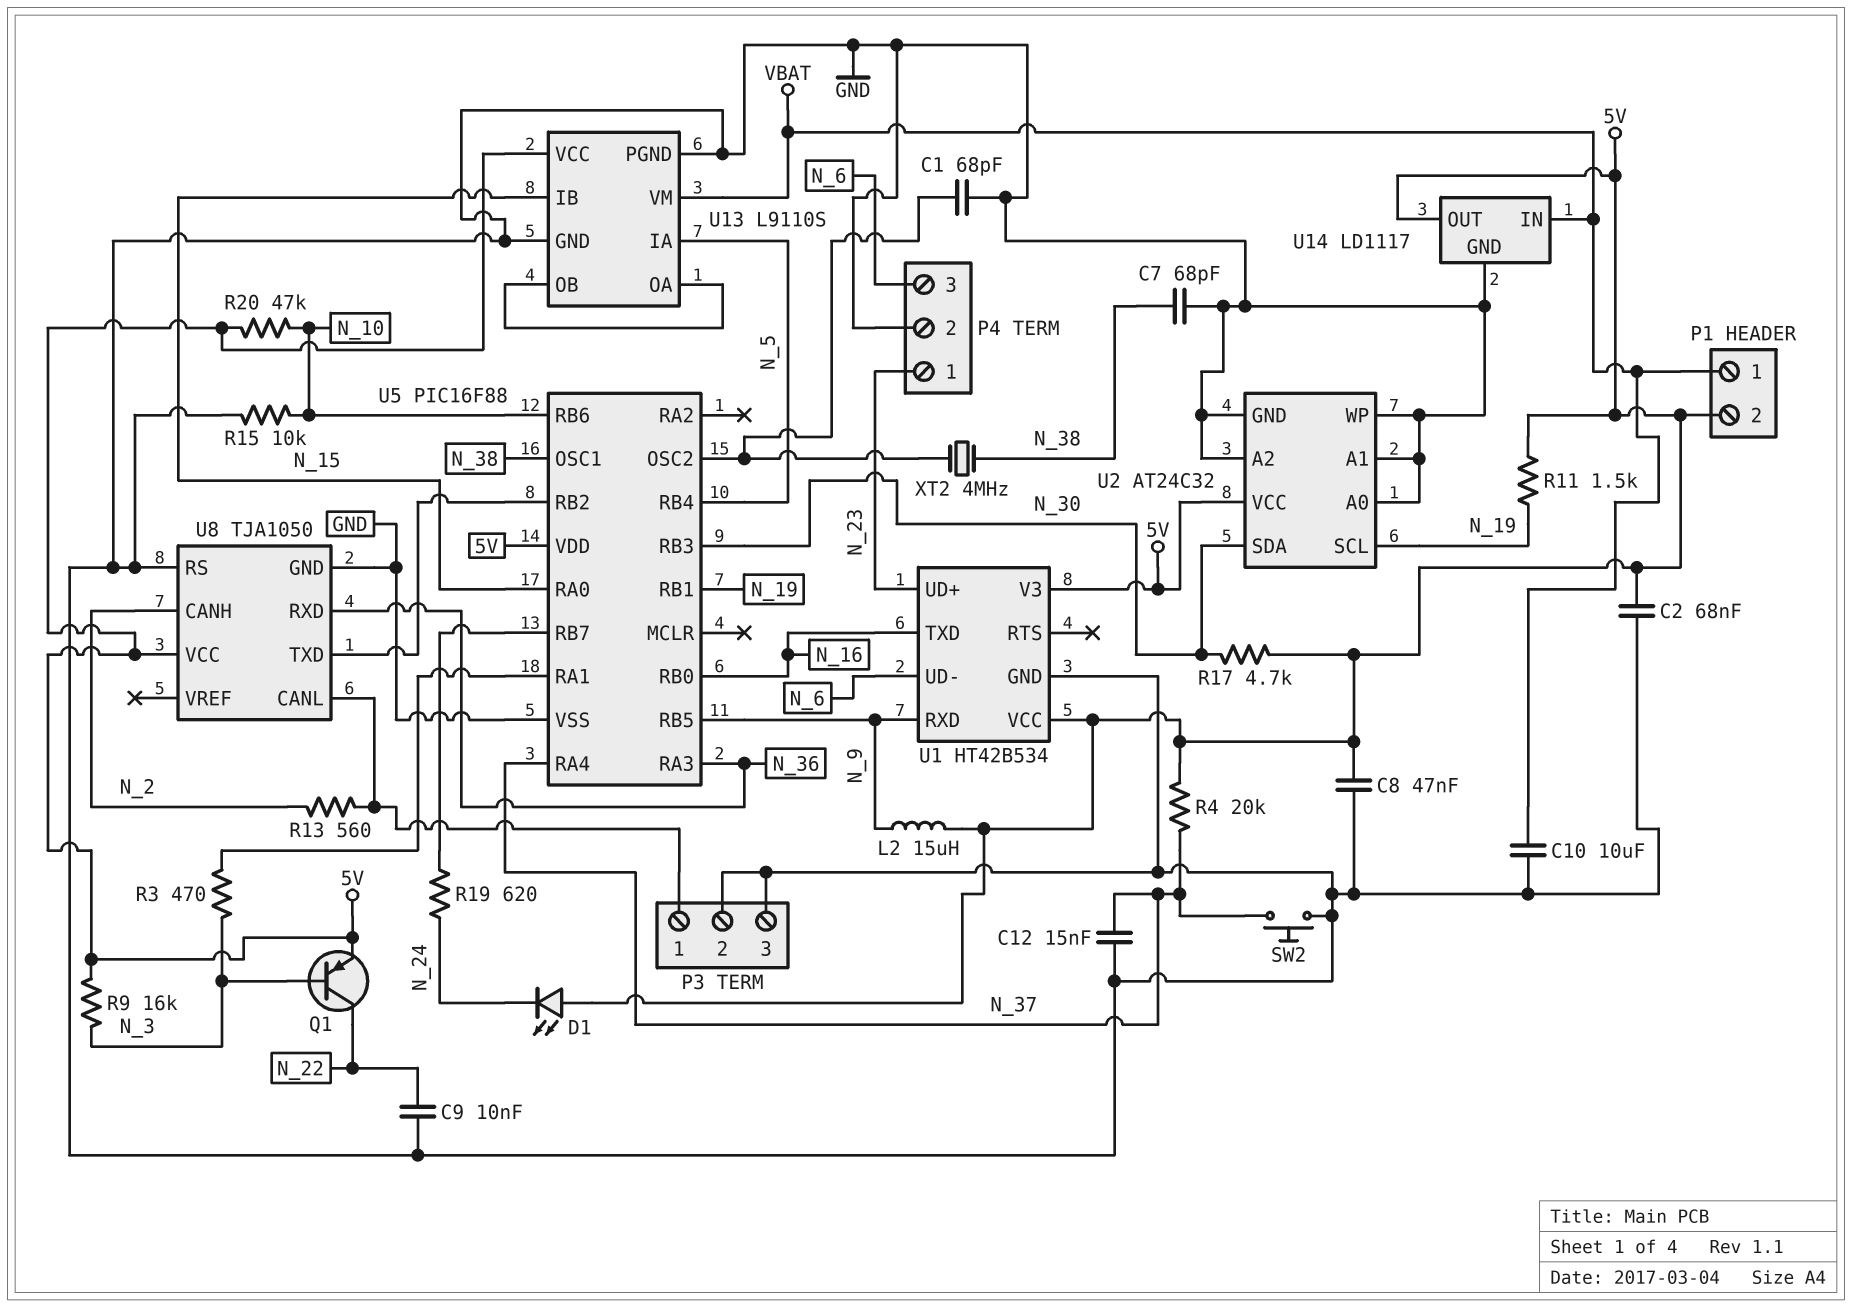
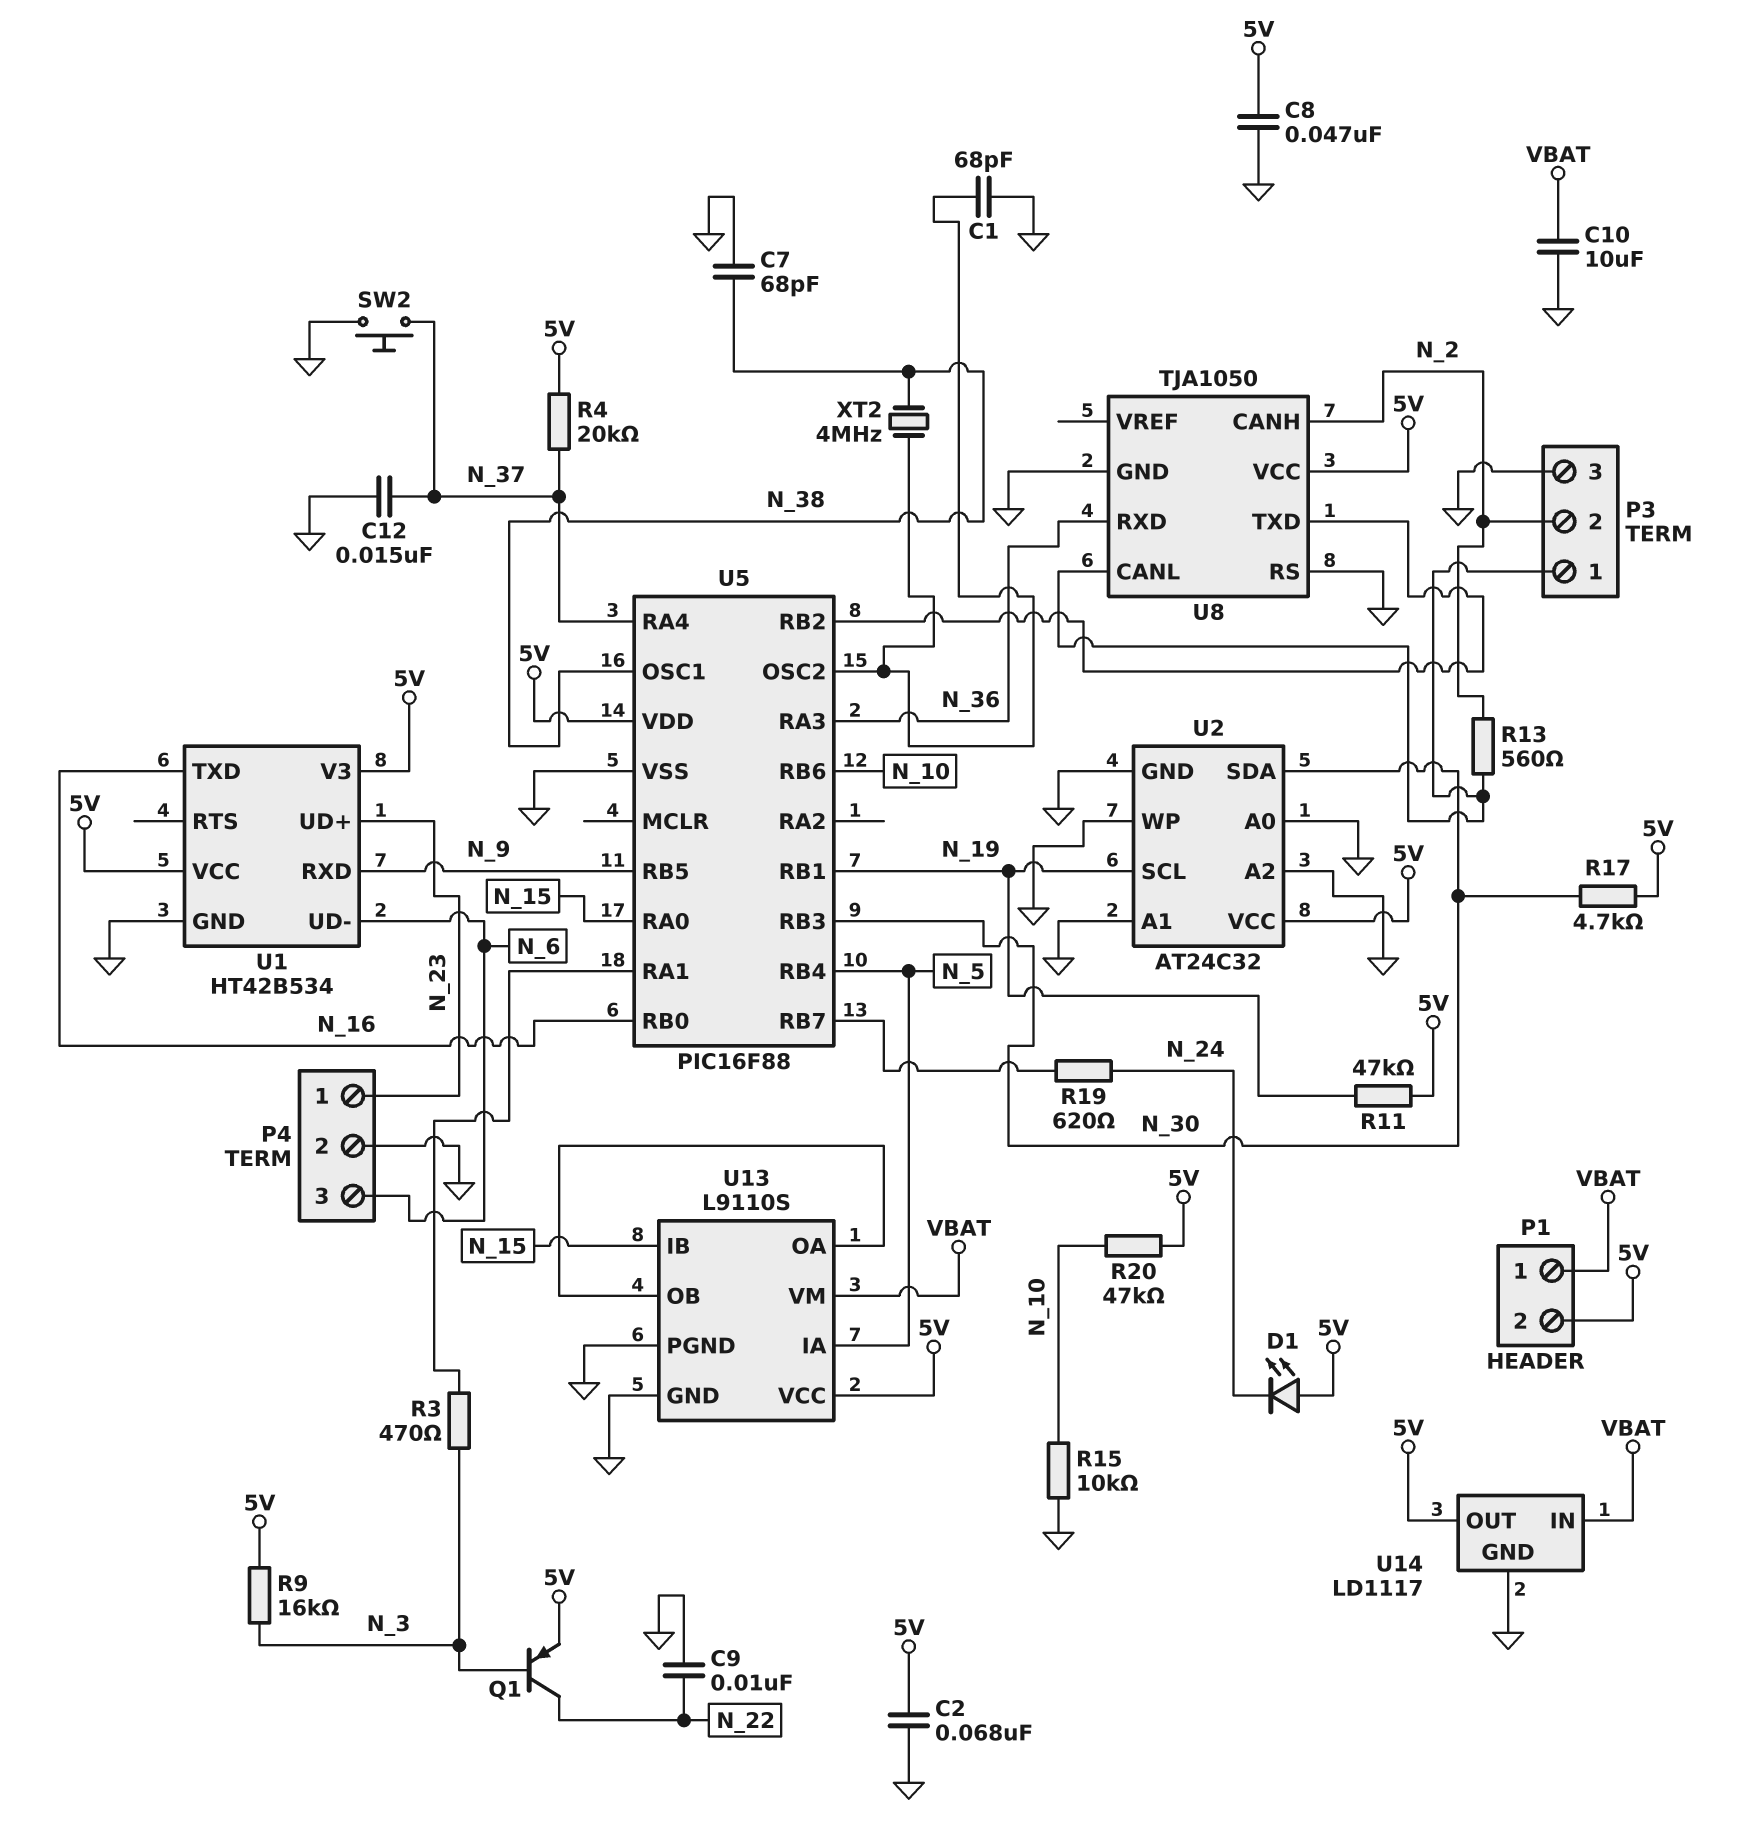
L2: 15uH (5V, N_9) -> none
P3 pin 2: GND -> N_2
R11: 1.5k (5V, N_19) -> 47k (5V, N_19)

